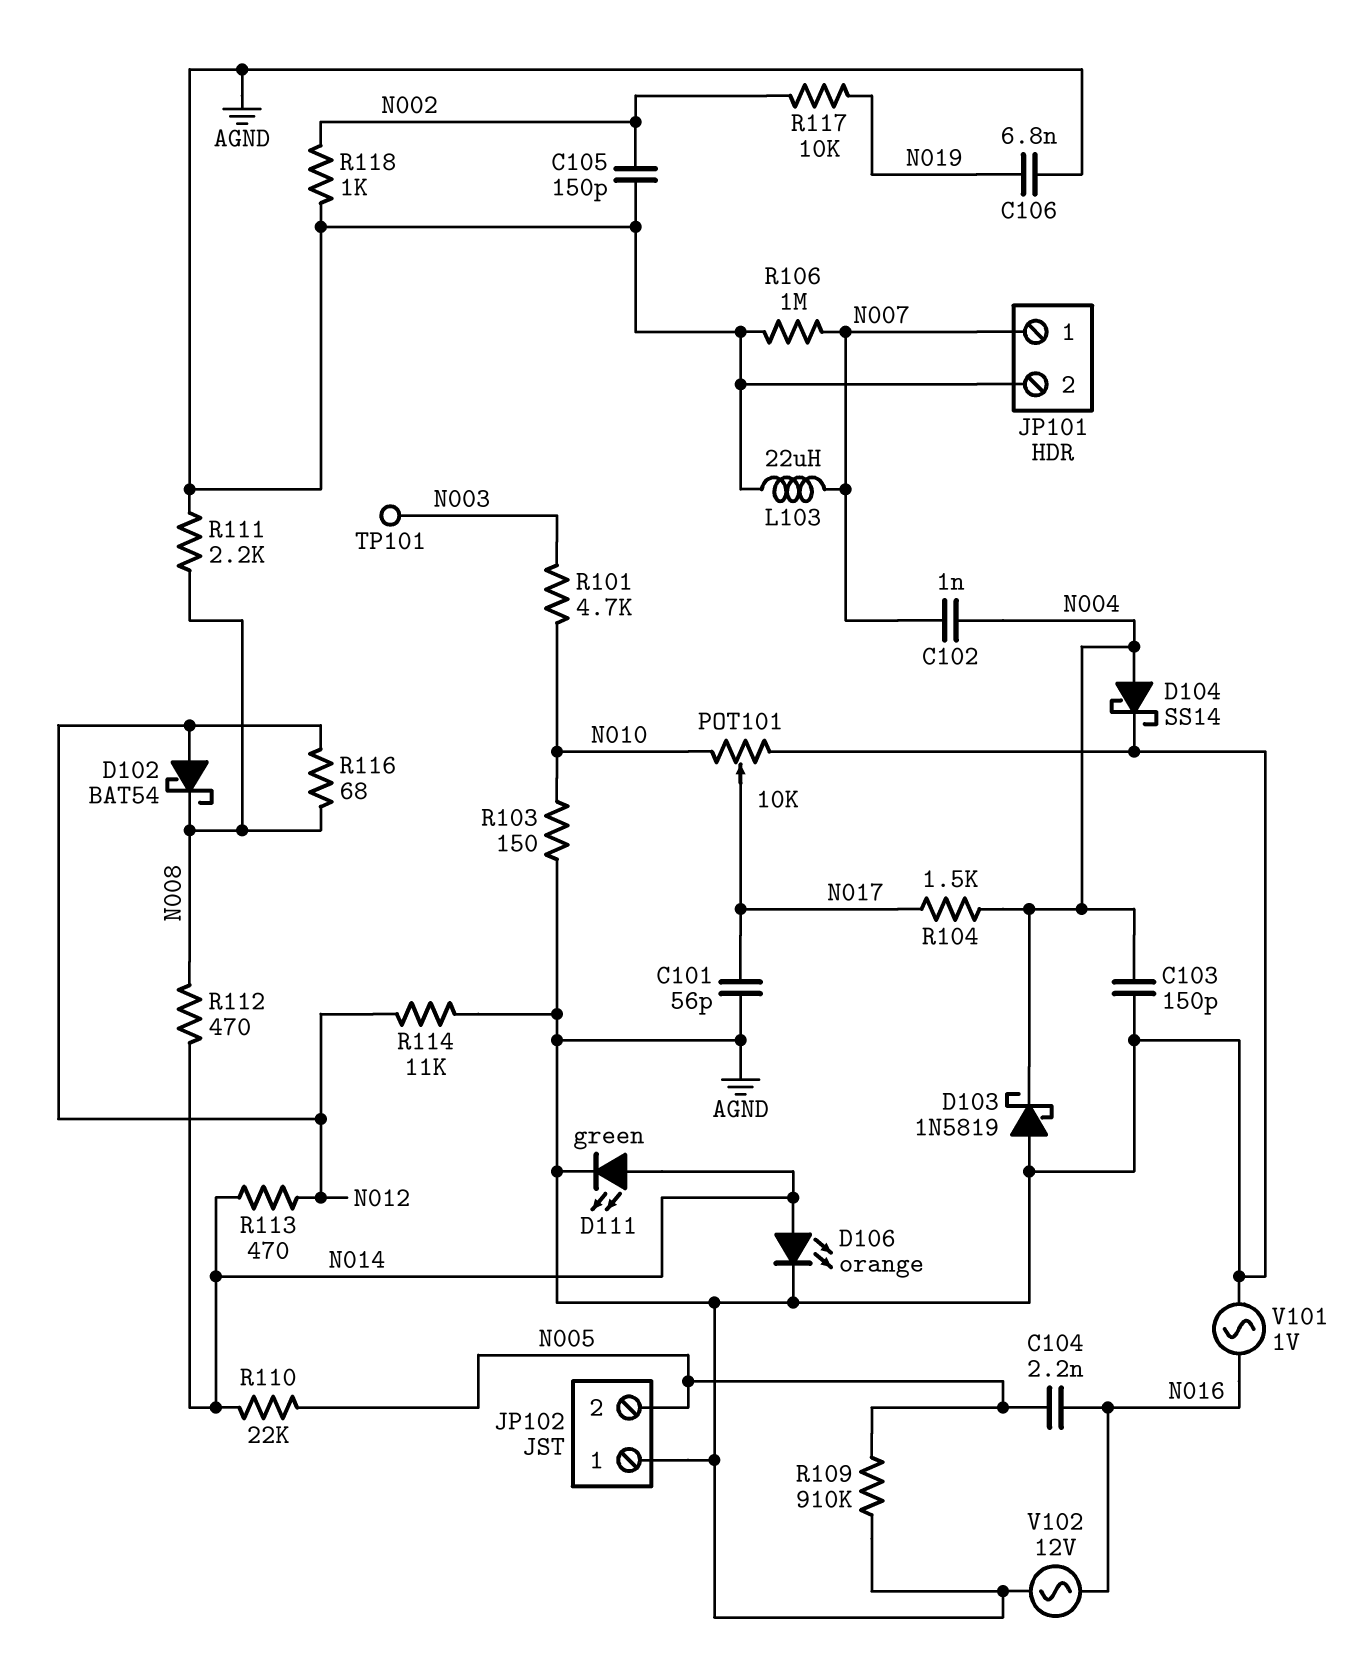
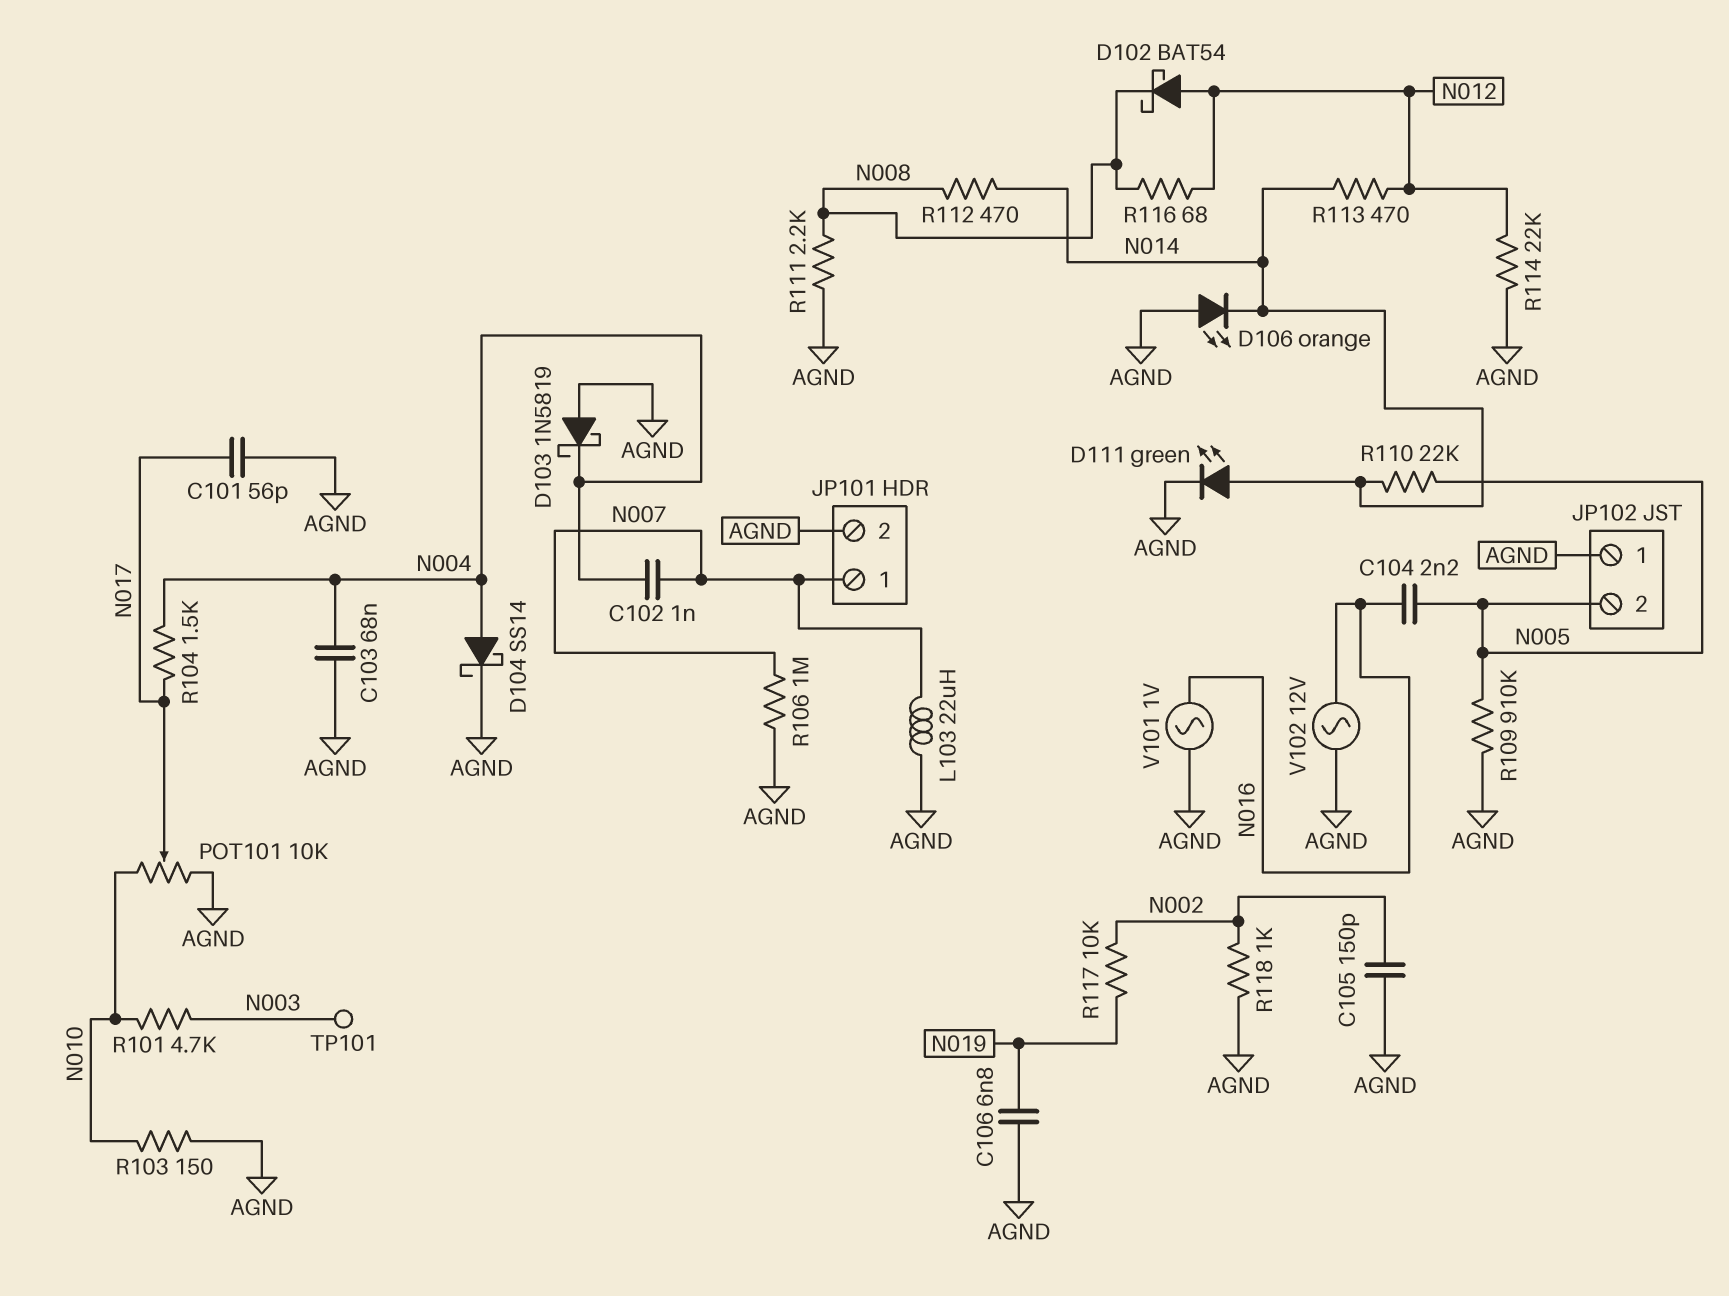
C103: 150pF (AGND, N004) -> 68nF (AGND, N004)
D106: LED orange (A N014, K AGND) -> LED orange (A AGND, K N014)
R114: 11k (AGND, N012) -> 22k (AGND, N012)

